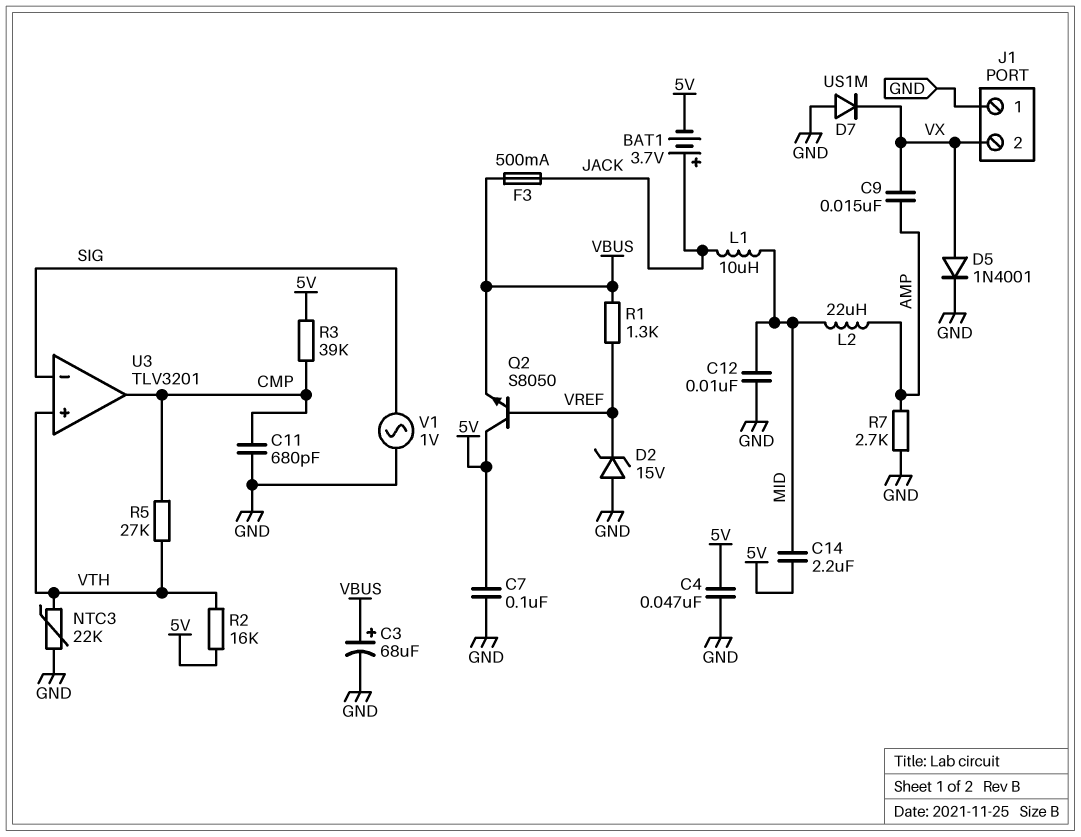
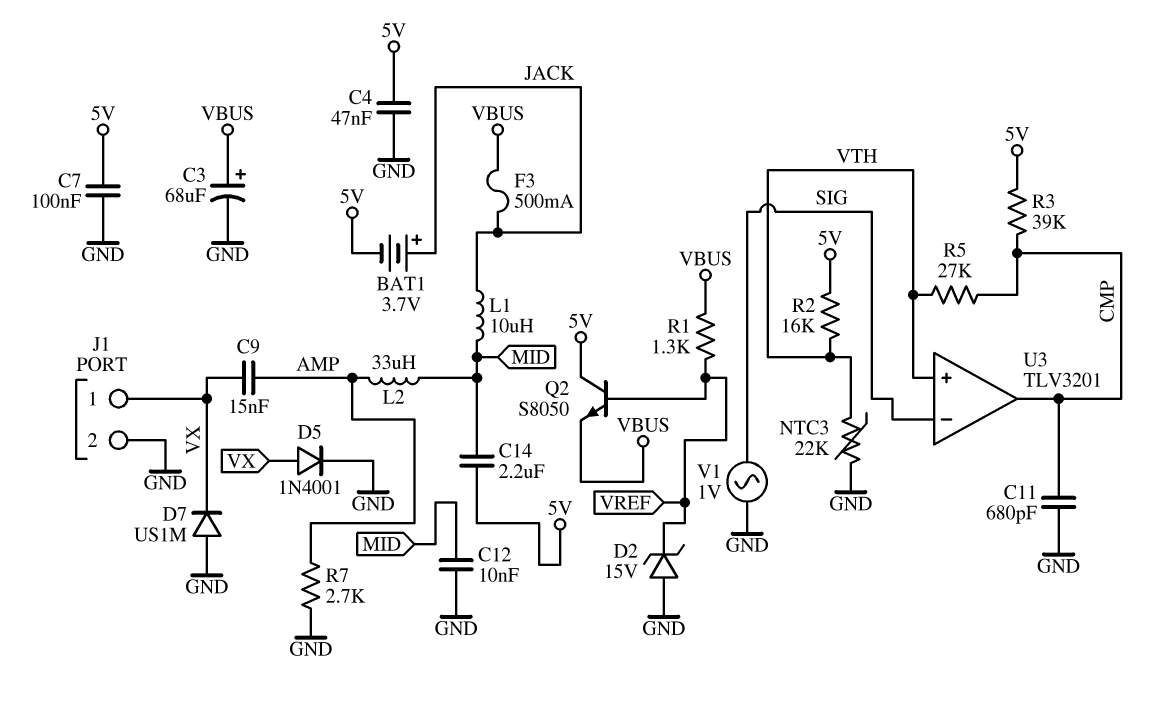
J1 pin 1: GND -> VX
J1 pin 2: VX -> GND
L2: 22uH (AMP, MID) -> 33uH (AMP, MID)

